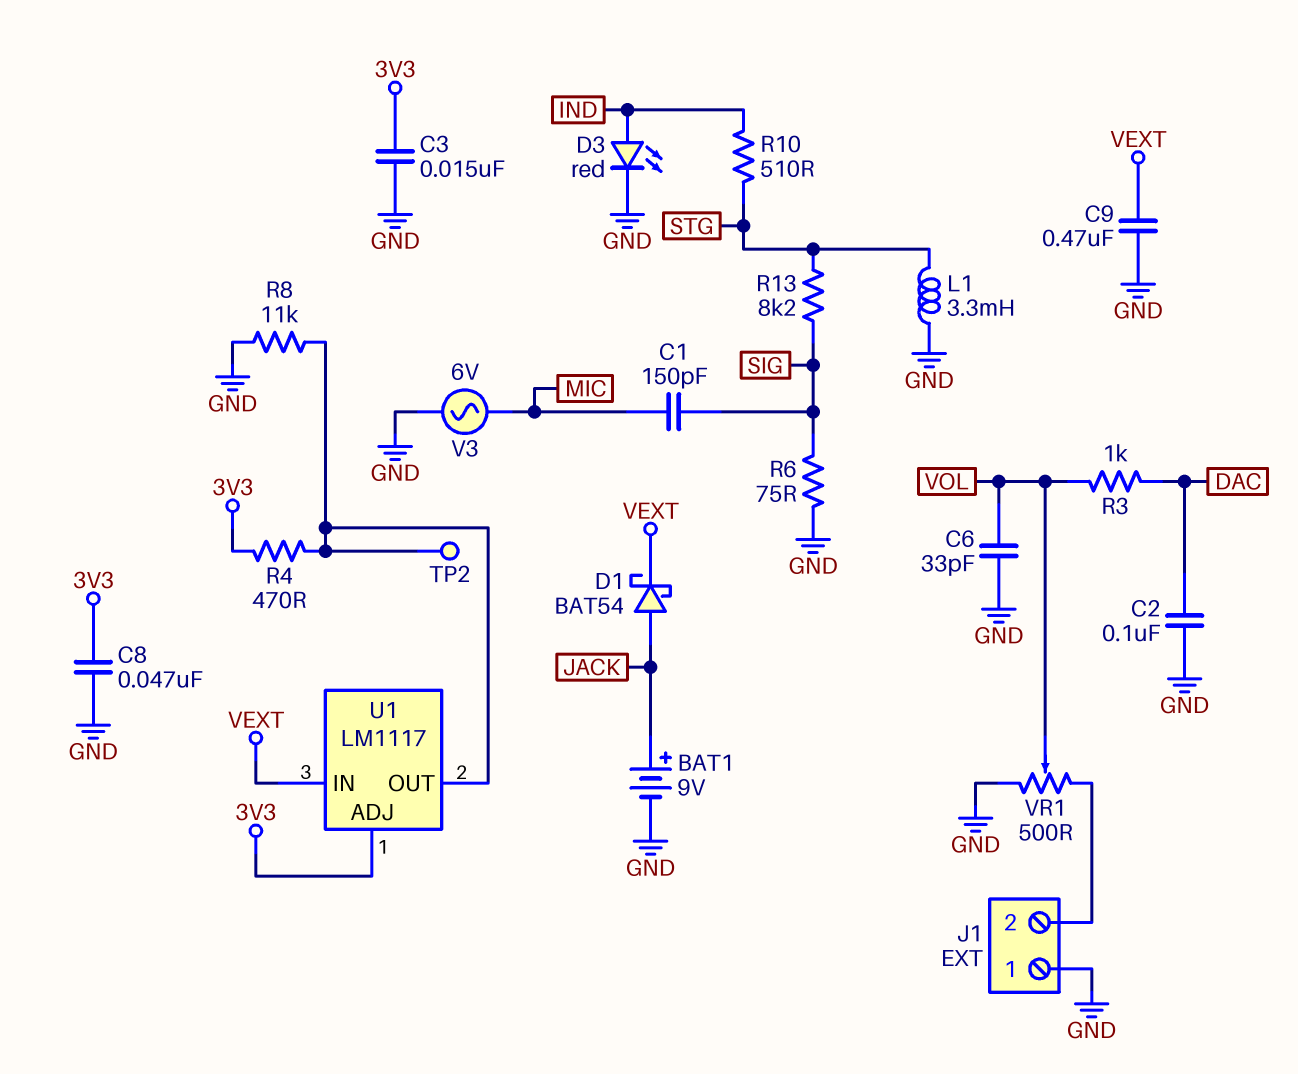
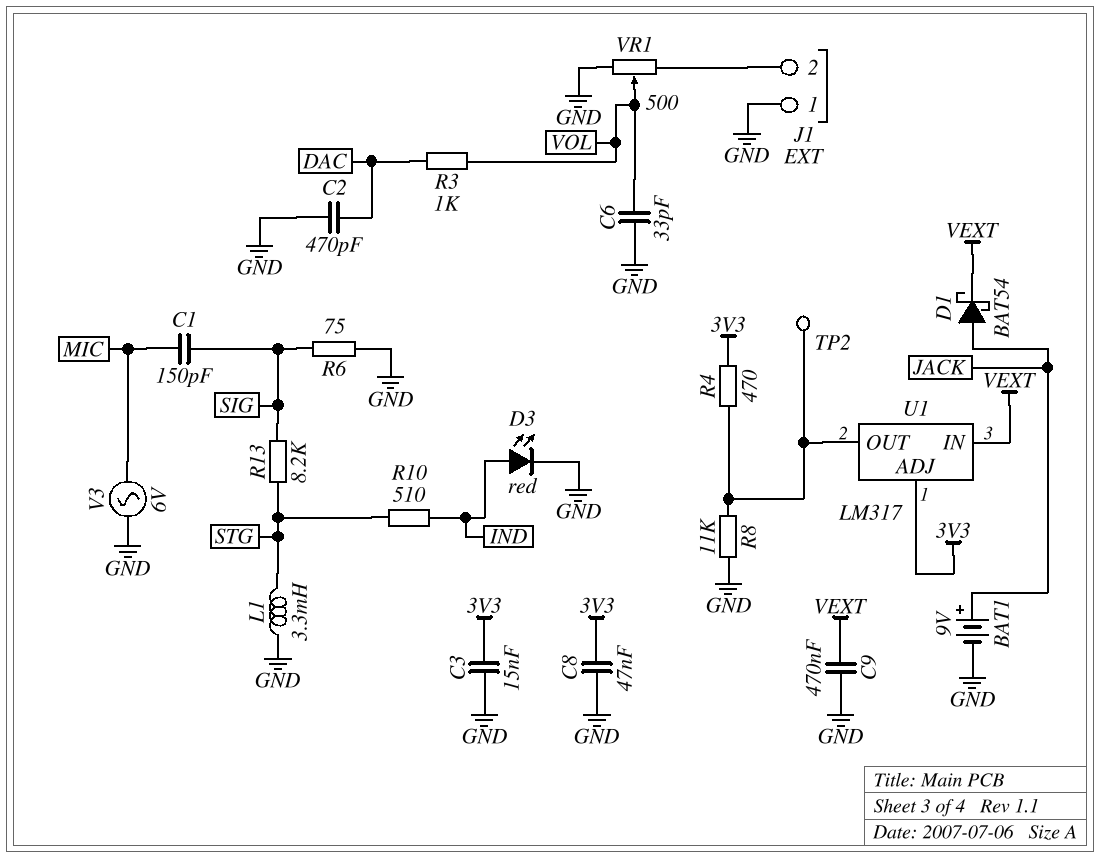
C2: 100nF (DAC, GND) -> 470pF (DAC, GND)
U1: LM1117 -> LM317

